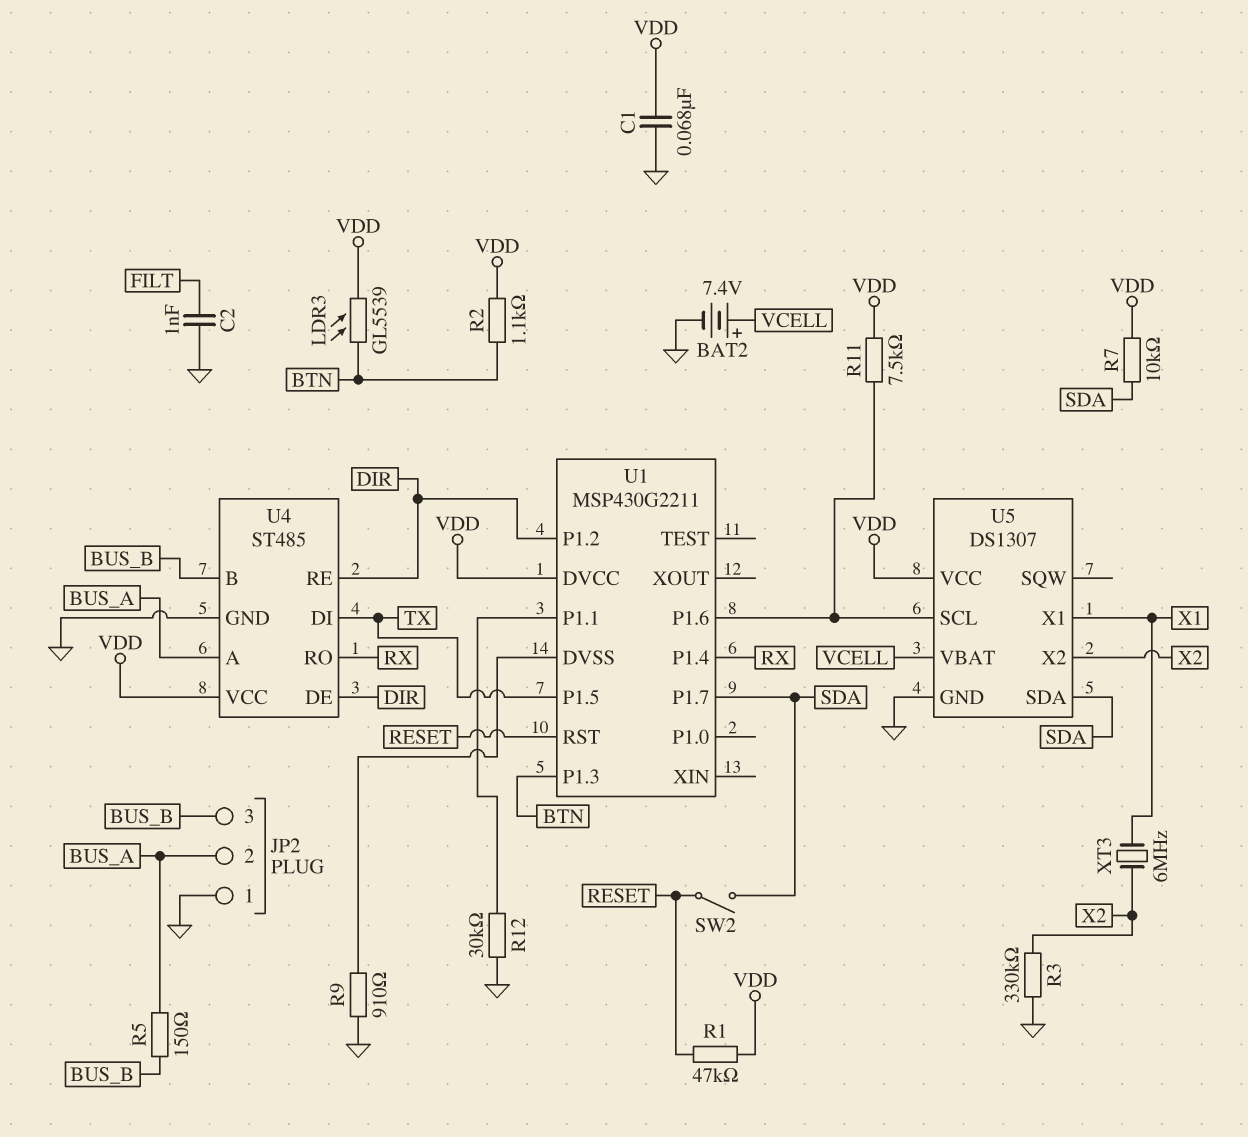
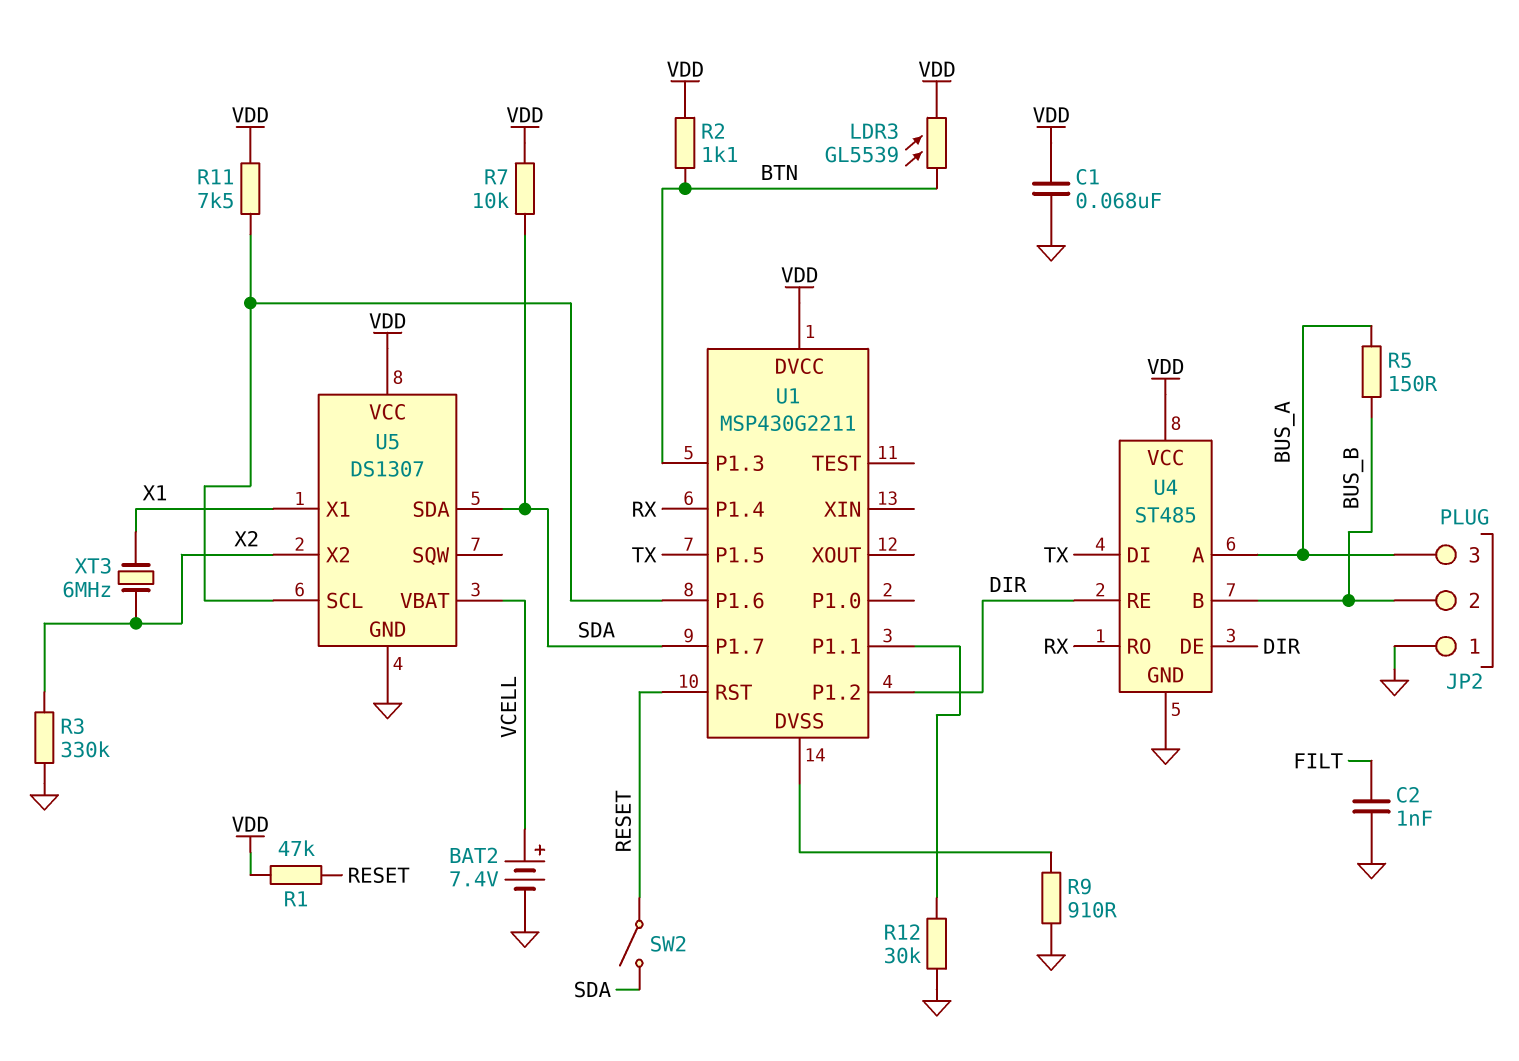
JP2 pin 2: BUS_A -> BUS_B
JP2 pin 3: BUS_B -> BUS_A

